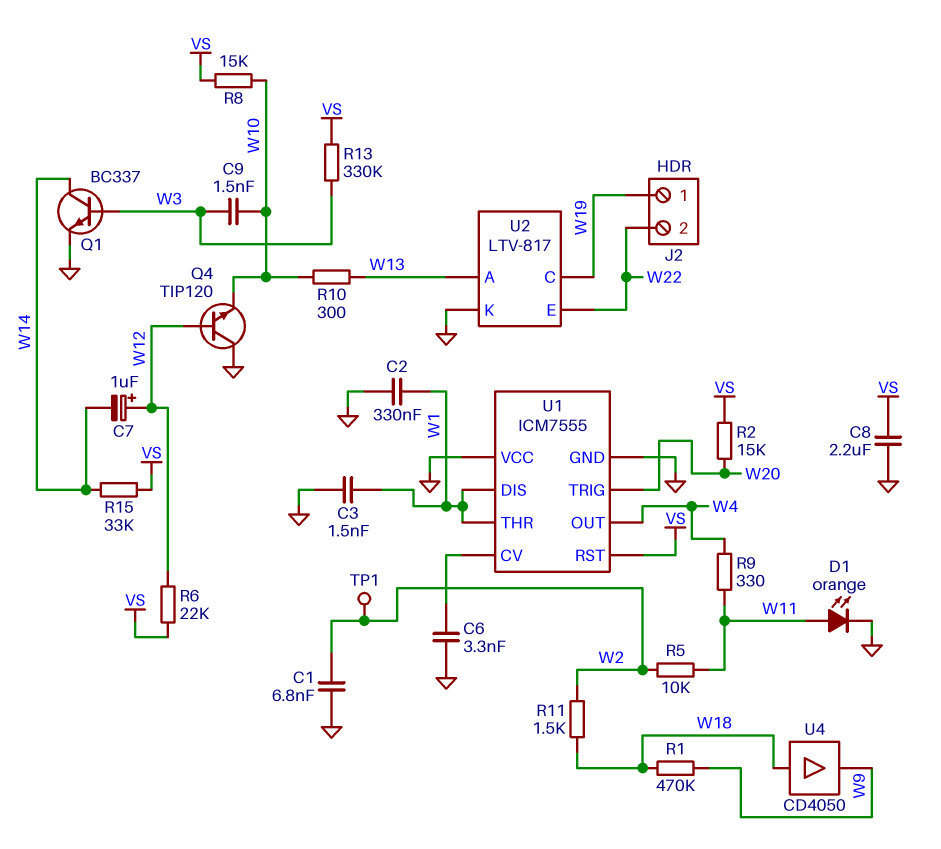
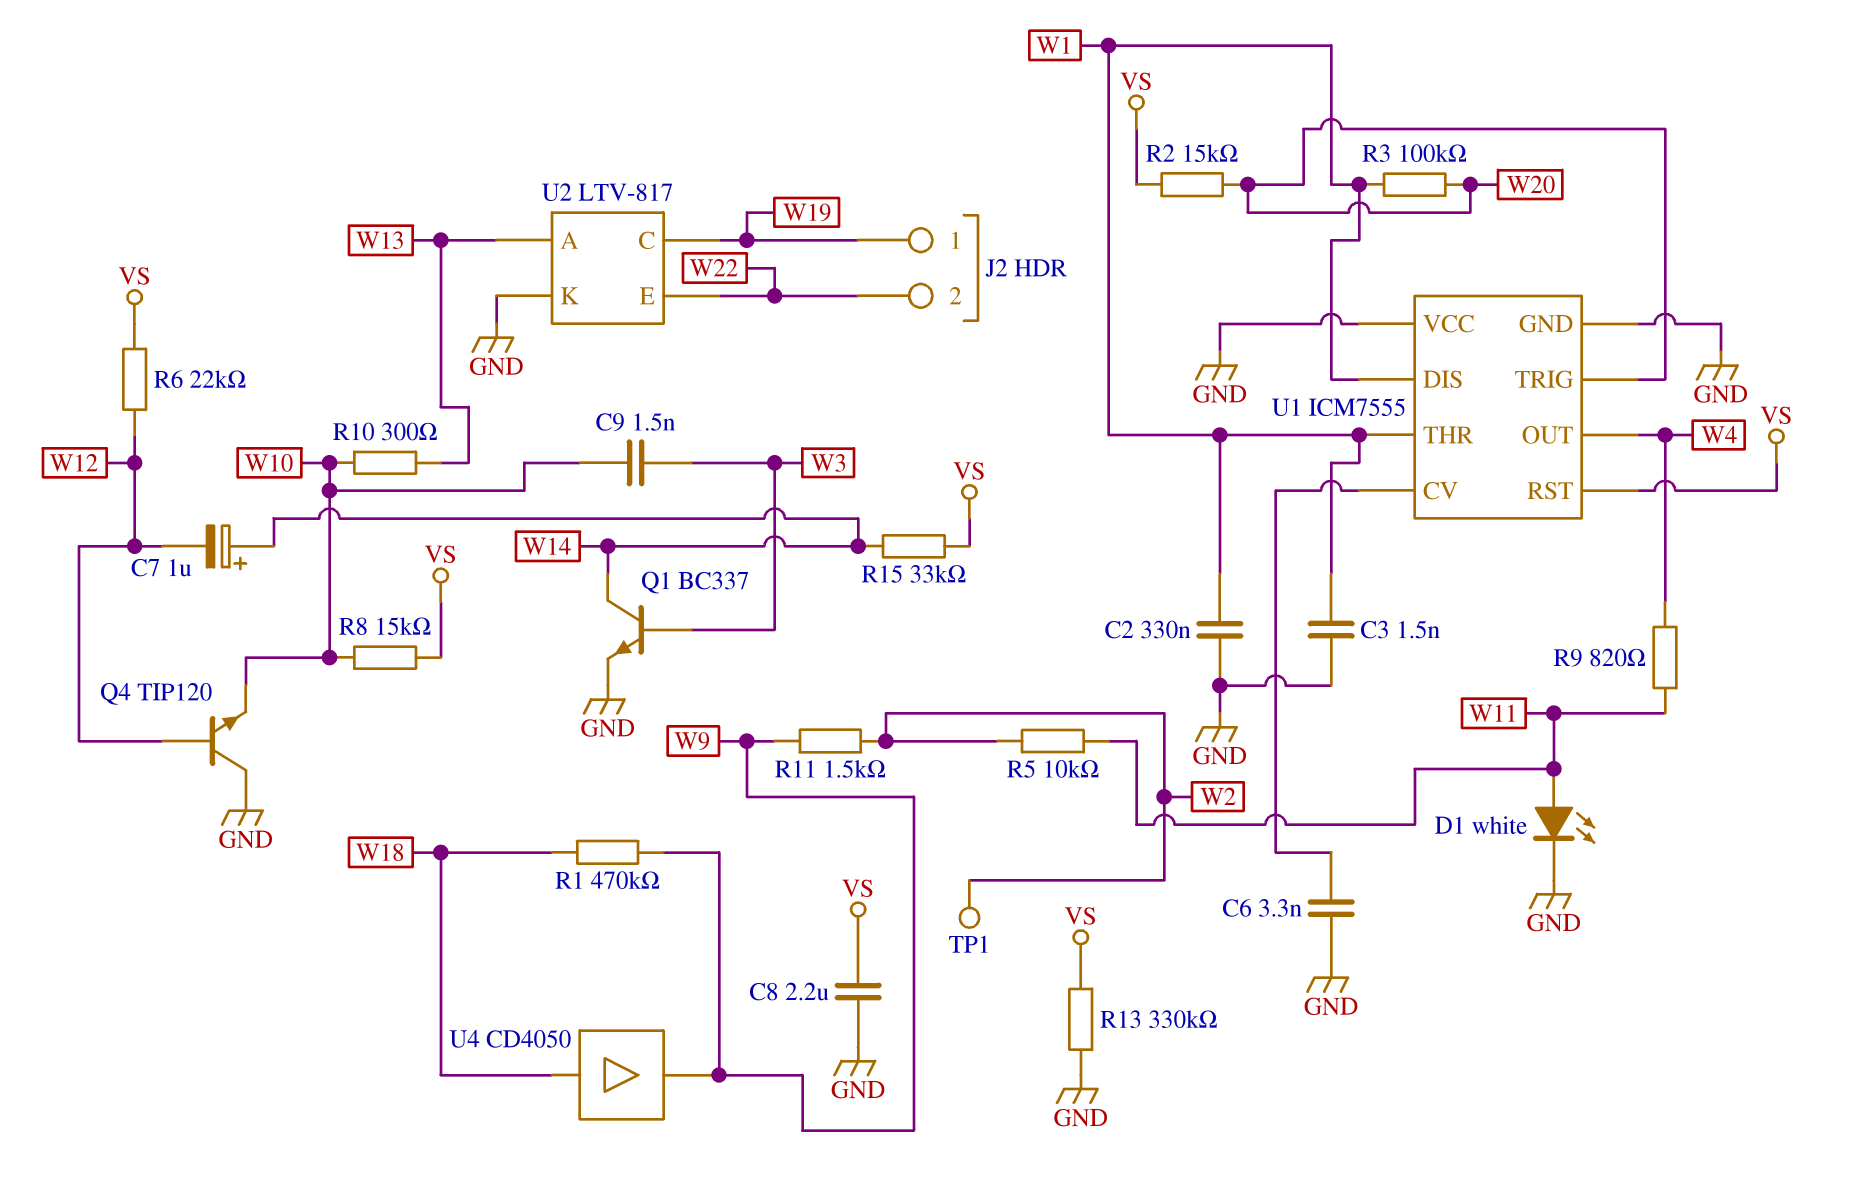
C1: 6.8nF (GND, W2) -> none
C7: 1uF (plus W12, minus W14) -> 1uF (plus W14, minus W12)
D1: LED orange (A W11, K GND) -> LED white (A W11, K GND)
R3: none -> 100k (W1, W20)
R9: 330 (W4, W11) -> 820 (W4, W11)
R11: 1.5k (W2, W18) -> 1.5k (W2, W9)
R13: 330k (VS, W3) -> 330k (GND, VS)

